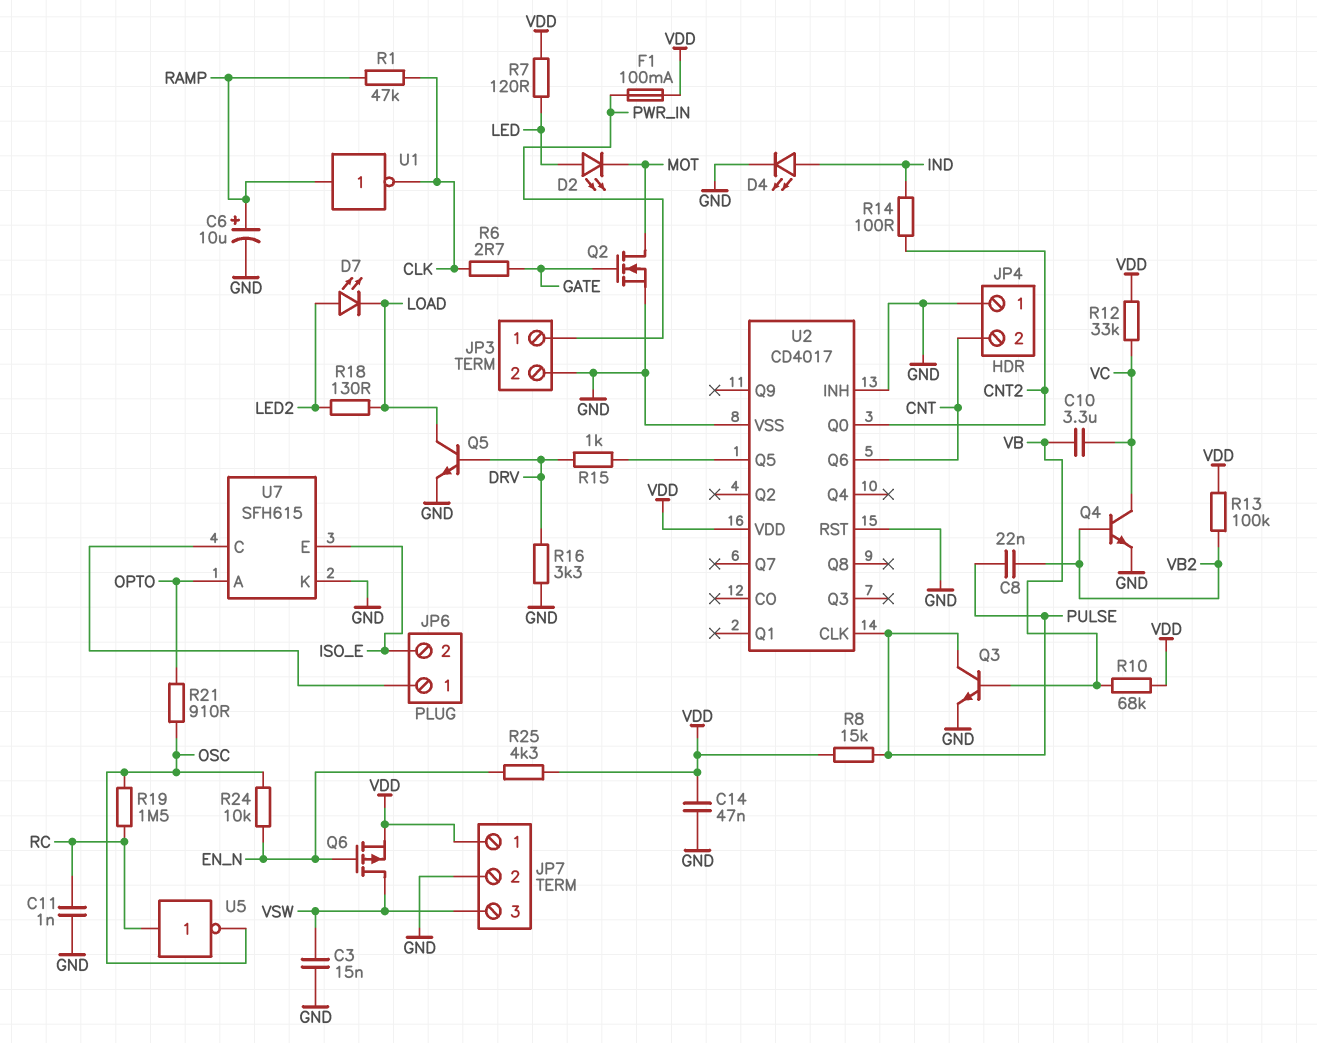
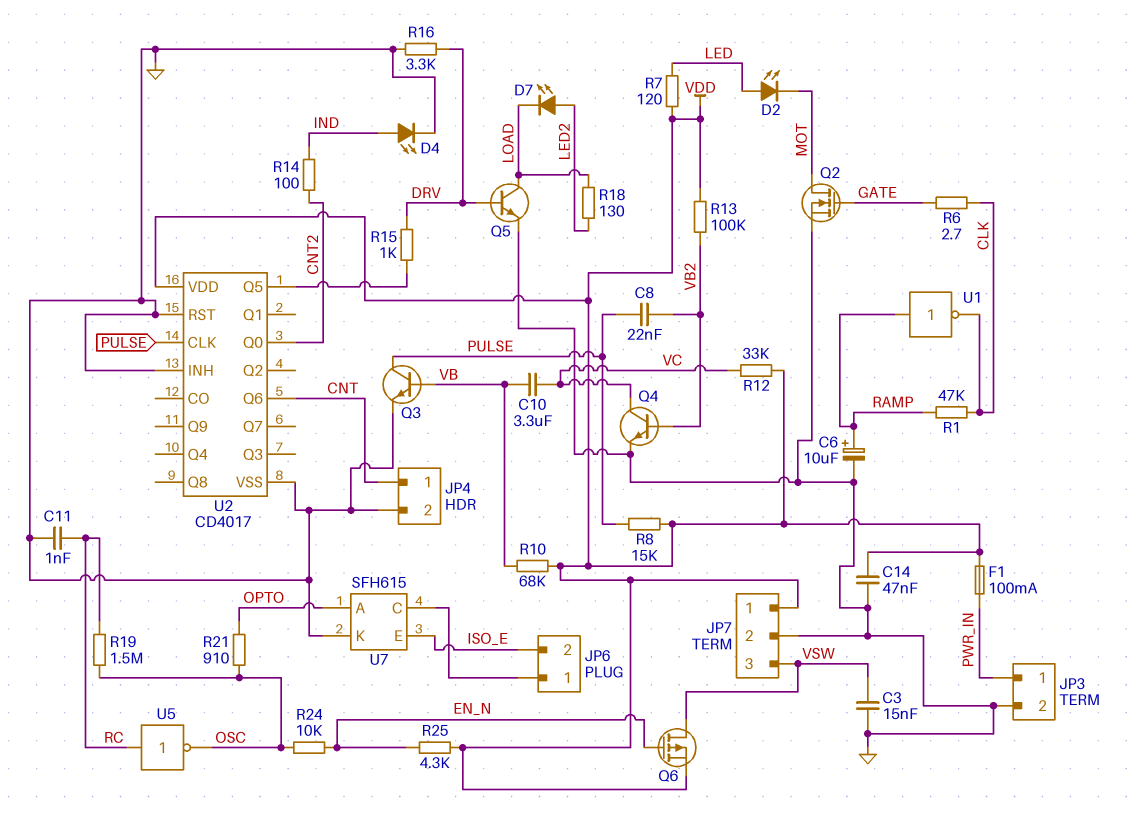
JP4 pin 1: GND -> CNT
JP4 pin 2: CNT -> GND

